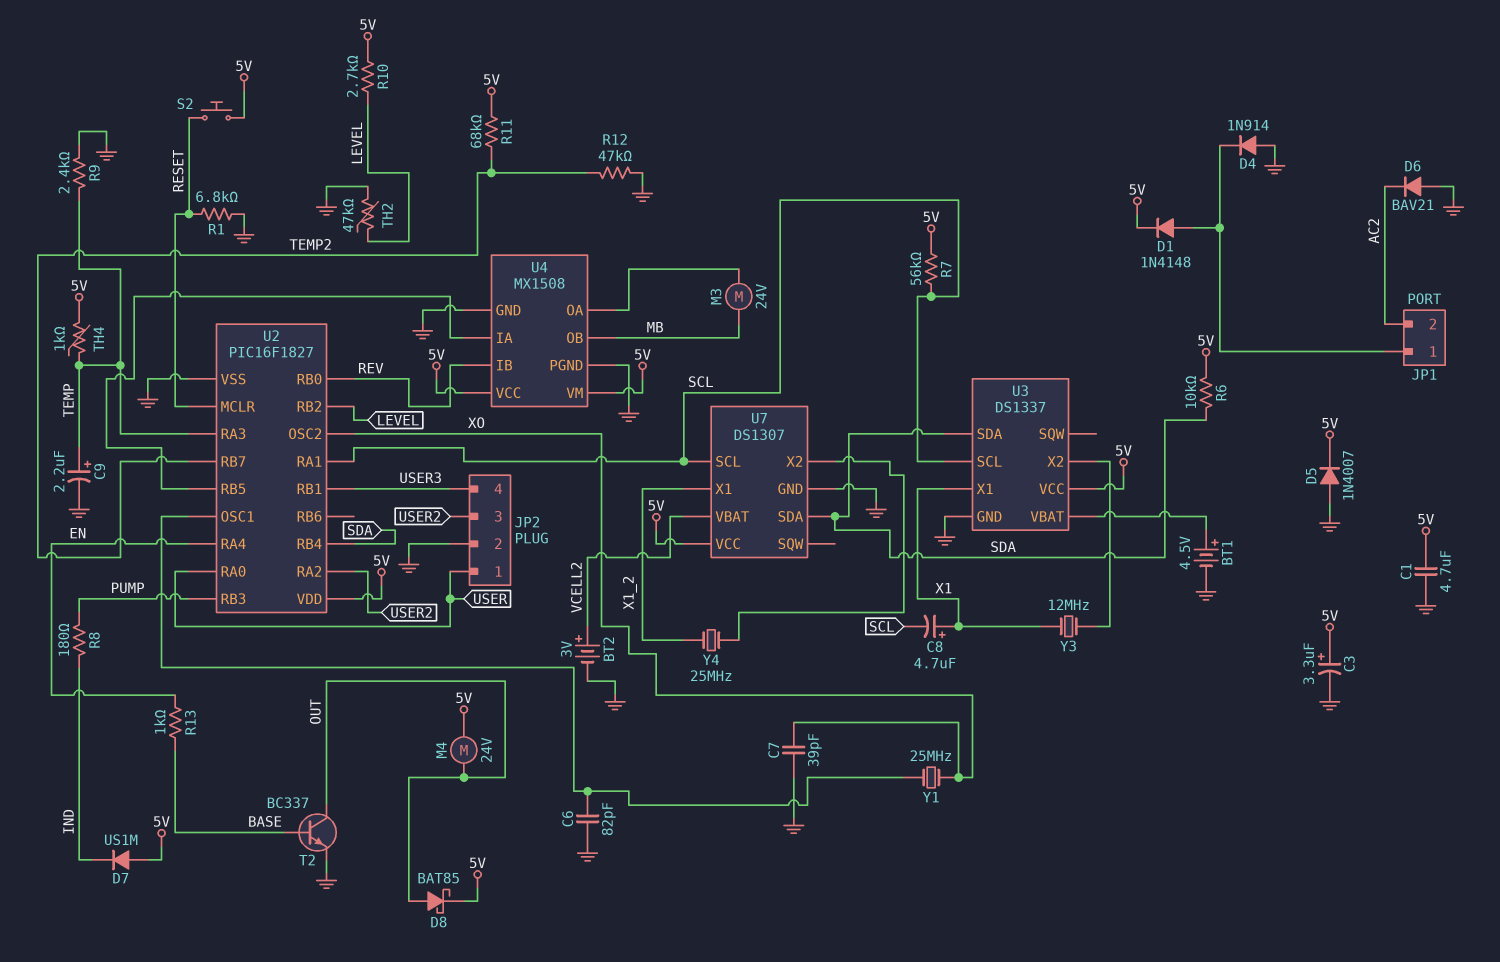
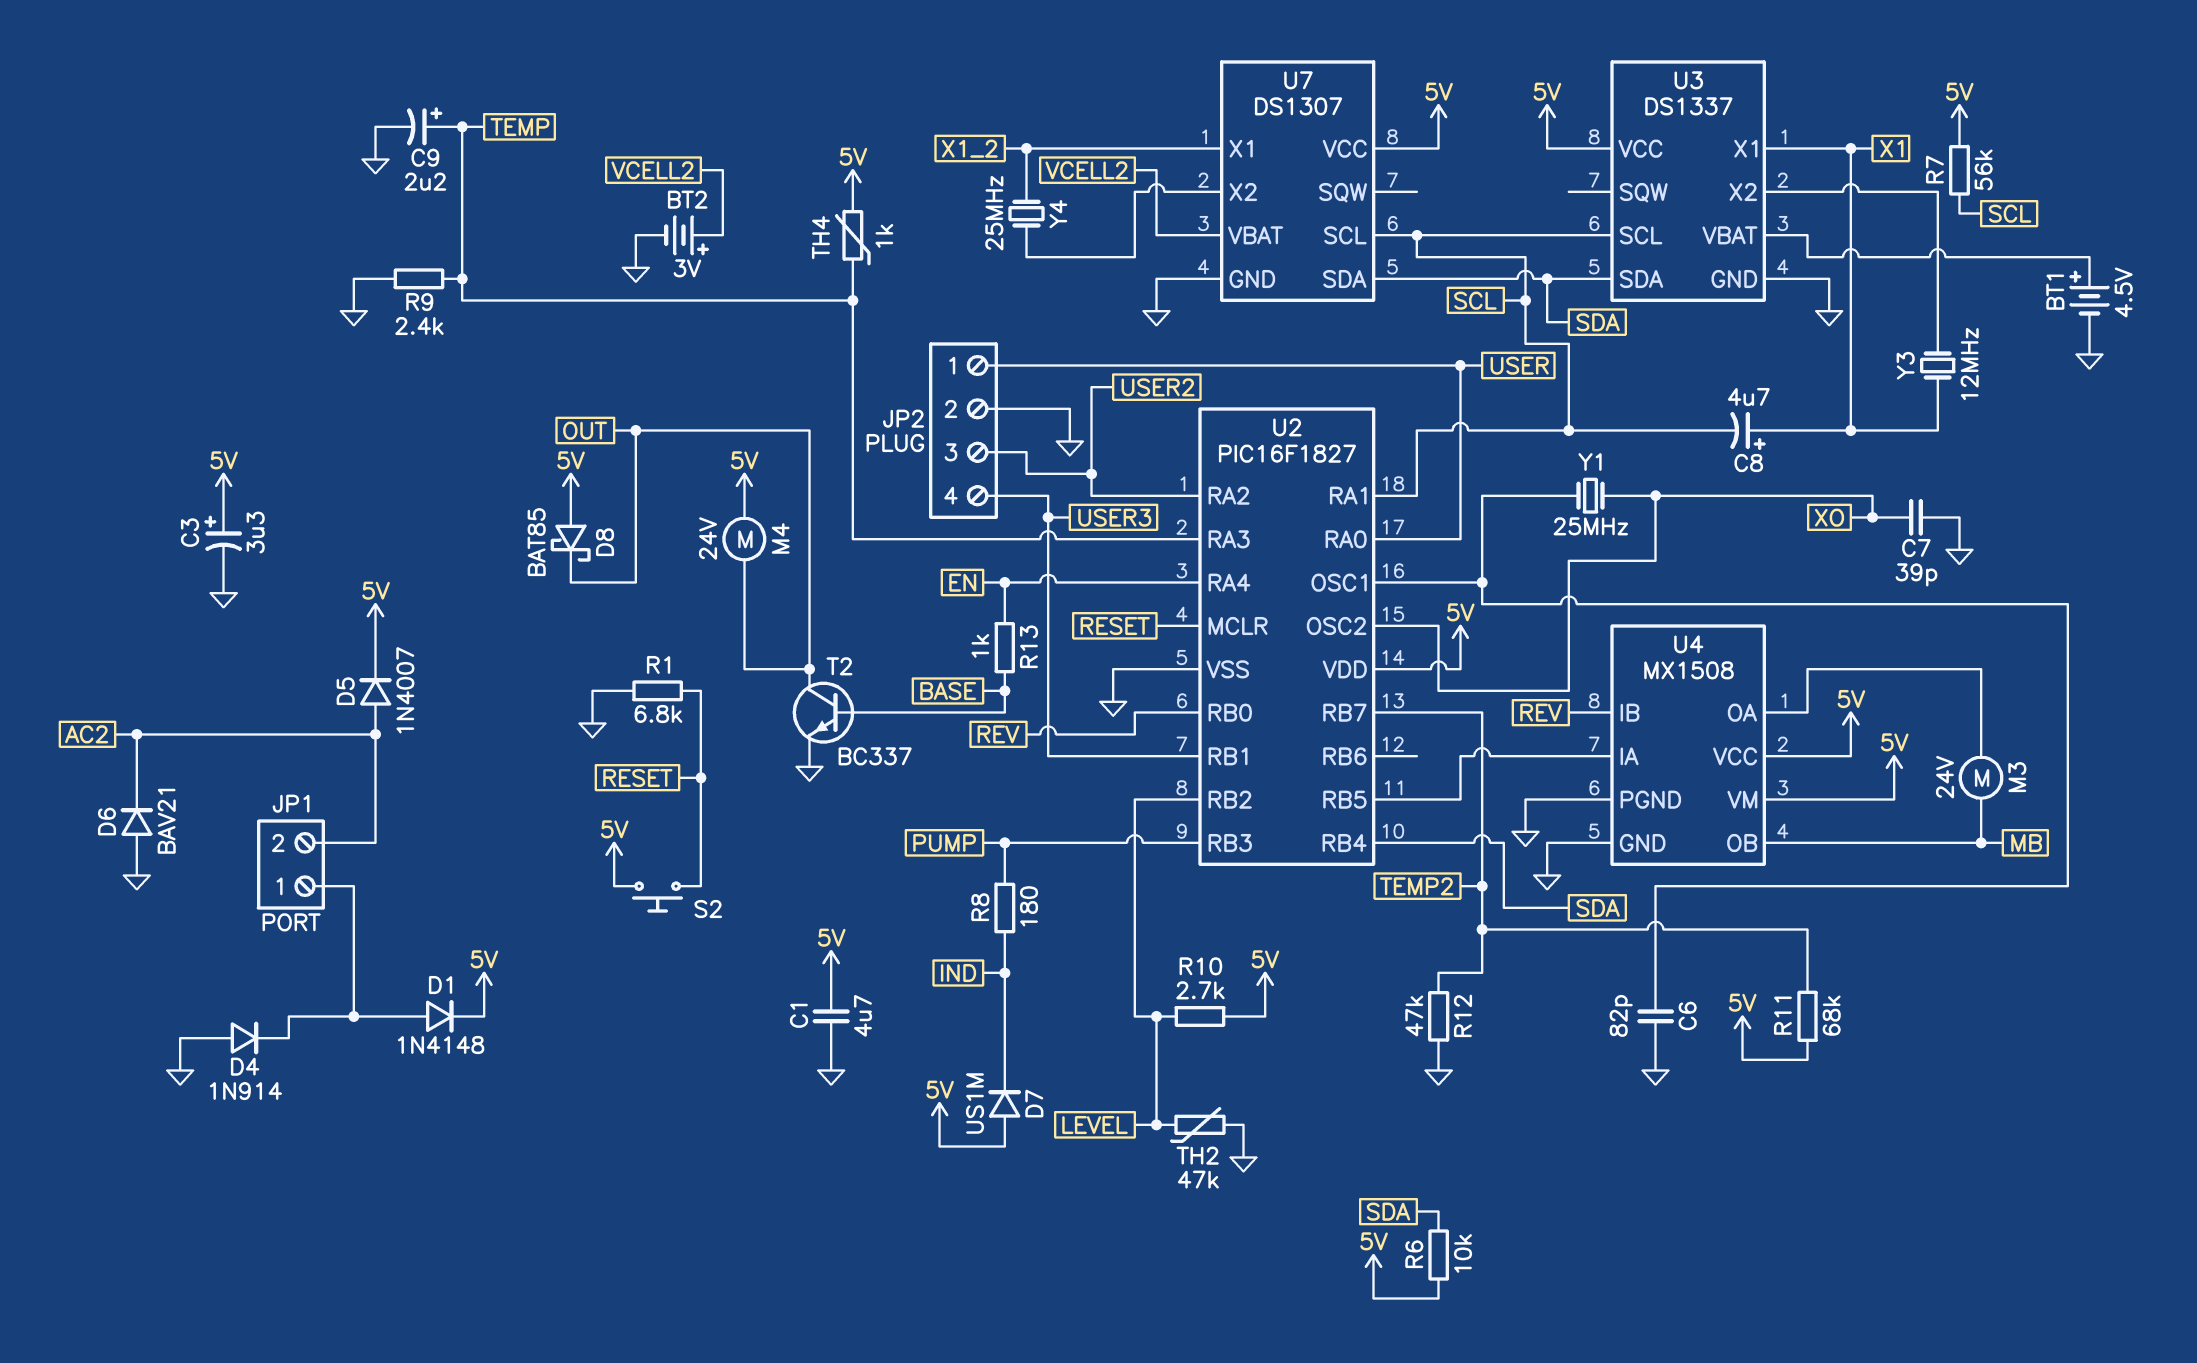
D5: diode 1N4007 (A GND, K 5V) -> diode 1N4007 (A AC2, K 5V)
D8: schottky BAT85 (A OUT, K 5V) -> schottky BAT85 (A 5V, K OUT)

